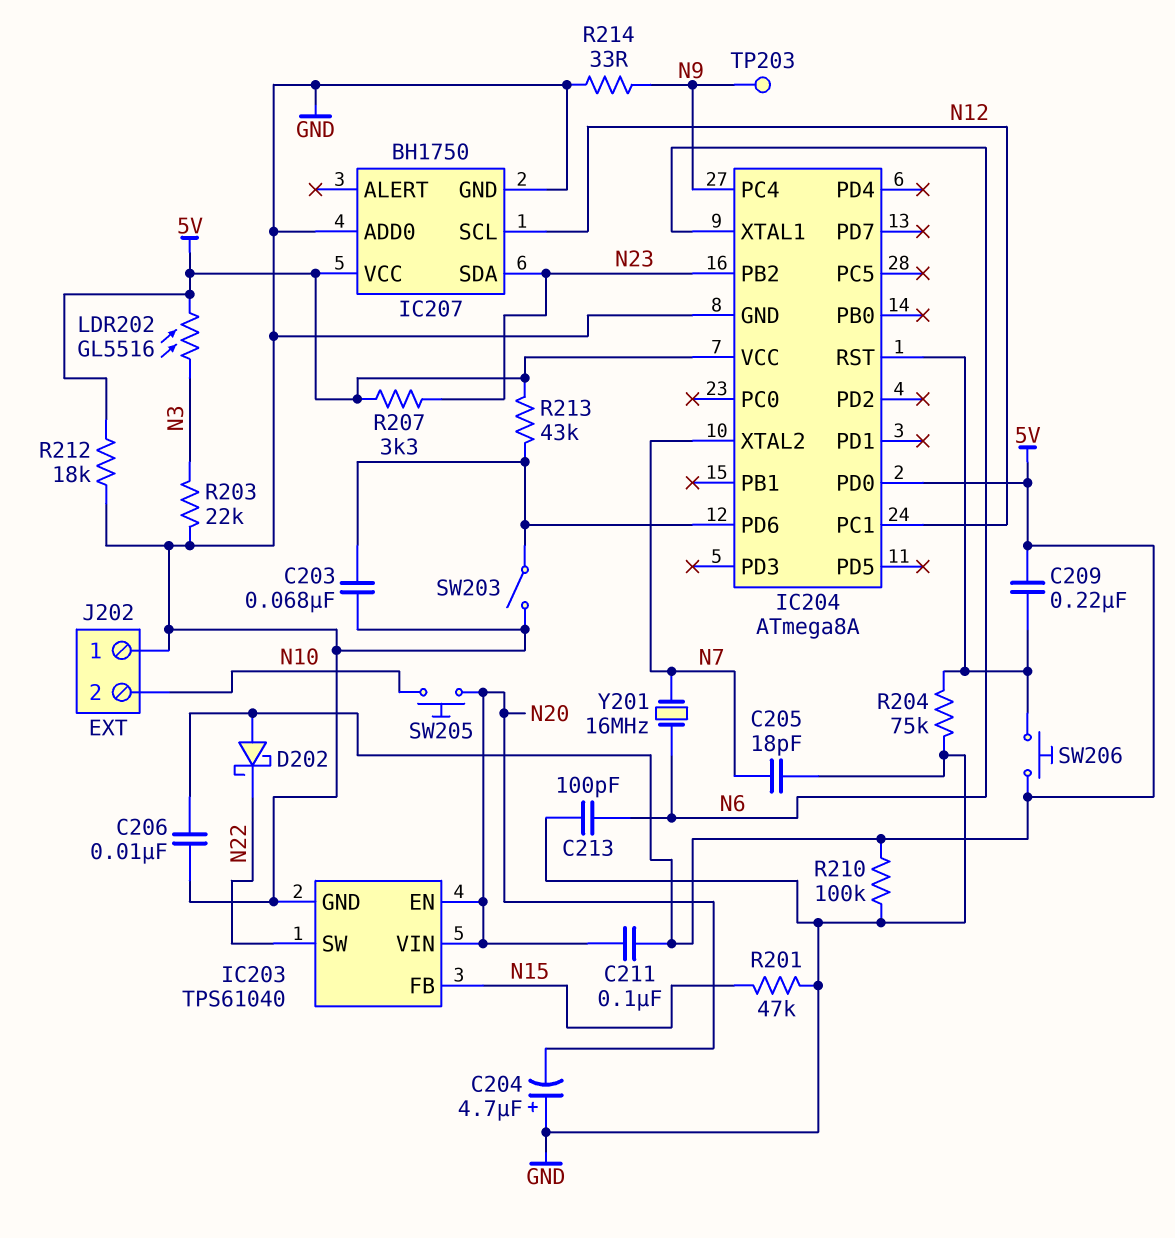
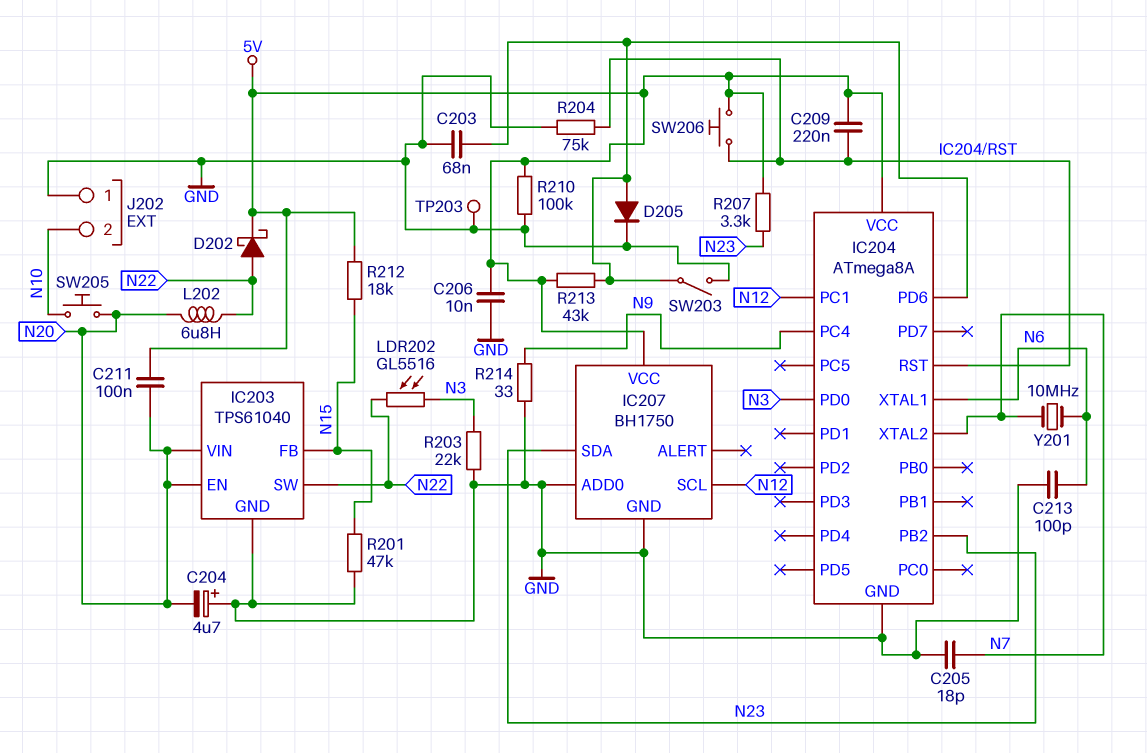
D202: schottky (A 5V, K N22) -> schottky (A N22, K 5V)
D205: none -> diode (A IC204/PD6, K GND)
IC204 pin PD0: 5V -> N3
L202: none -> 6.8uH (N20, N22)
LDR202: GL5516 (5V, N3) -> GL5516 (N3, N22)
R212: 18k (5V, GND) -> 18k (5V, N15)
TP203: test point (N9) -> test point (GND)
Y201: 16MHz (N6, N7) -> 10MHz (N6, N7)

